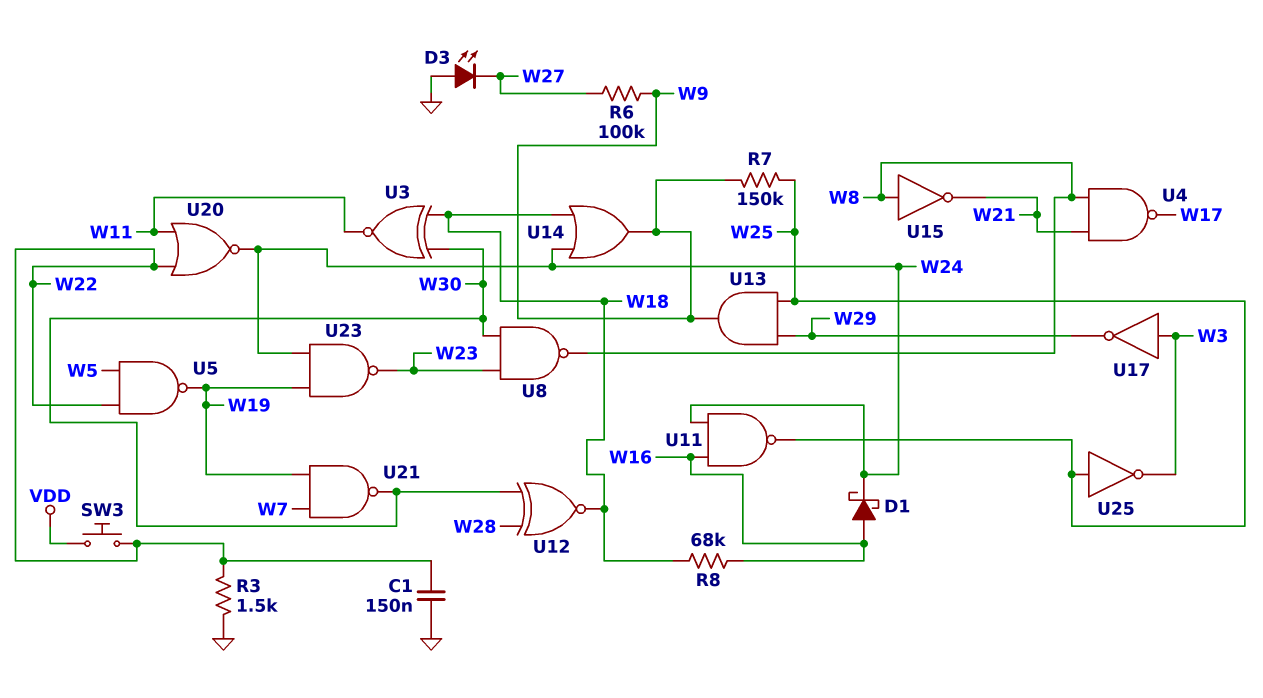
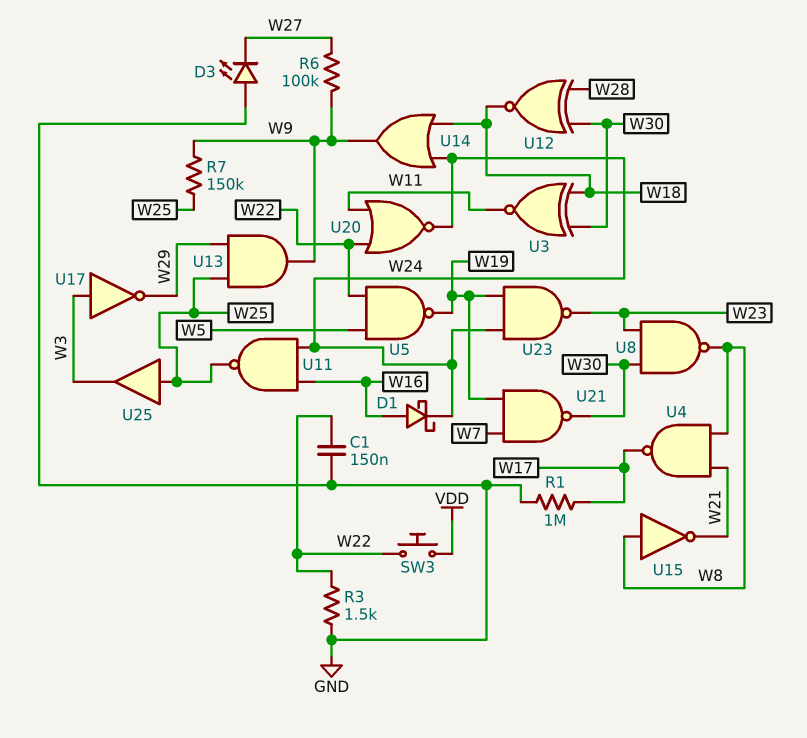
R1: none -> 1M (GND, W17)
R8: 68k (W16, W18) -> none
U25: NOT (in W25, out W3) -> buffer (in W25, out W3)

